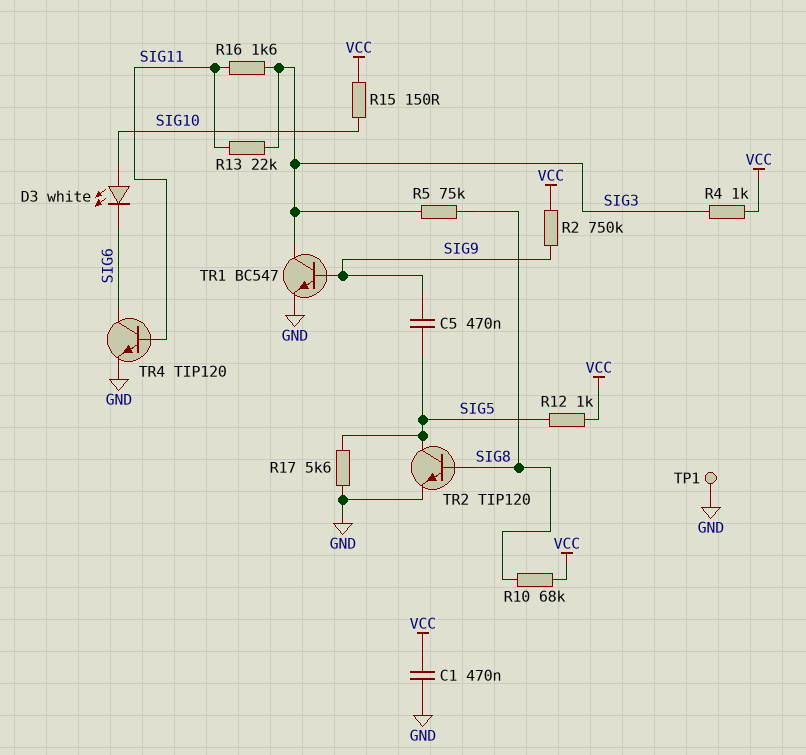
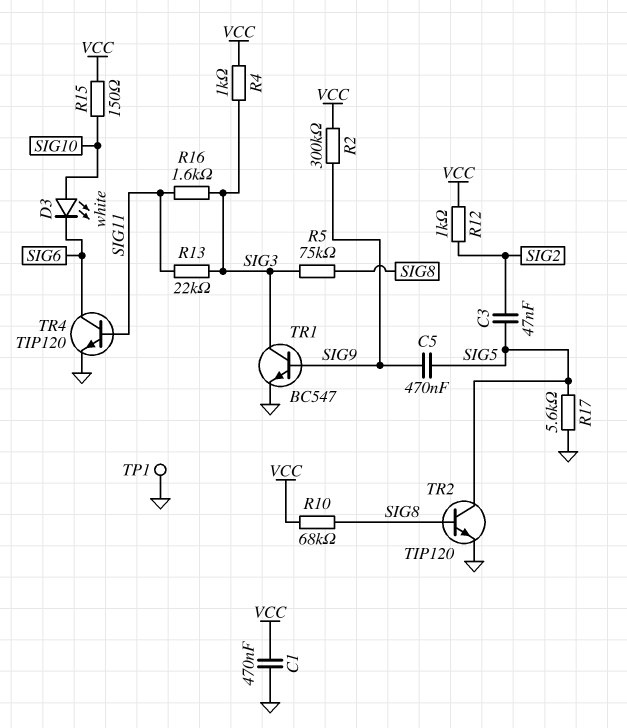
C3: none -> 47nF (SIG2, SIG5)
R2: 750k (SIG9, VCC) -> 300k (SIG9, VCC)
R12: 1k (SIG5, VCC) -> 1k (SIG2, VCC)

